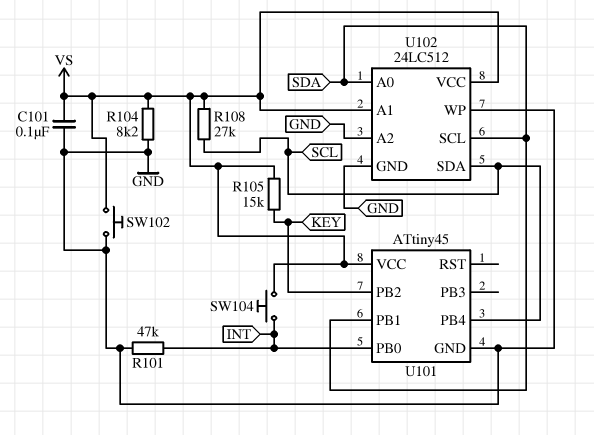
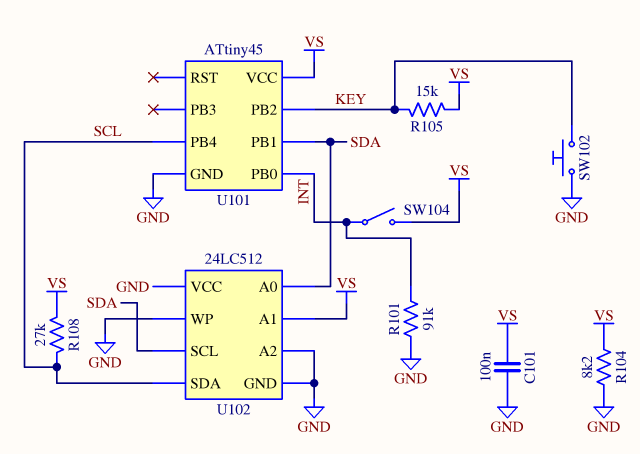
R101: 47k (GND, INT) -> 91k (GND, INT)
SW102: button (GND, VS) -> button (GND, KEY)
SW104: button (INT, VS) -> switch (INT, VS)
U102 pin VCC: VS -> GND

